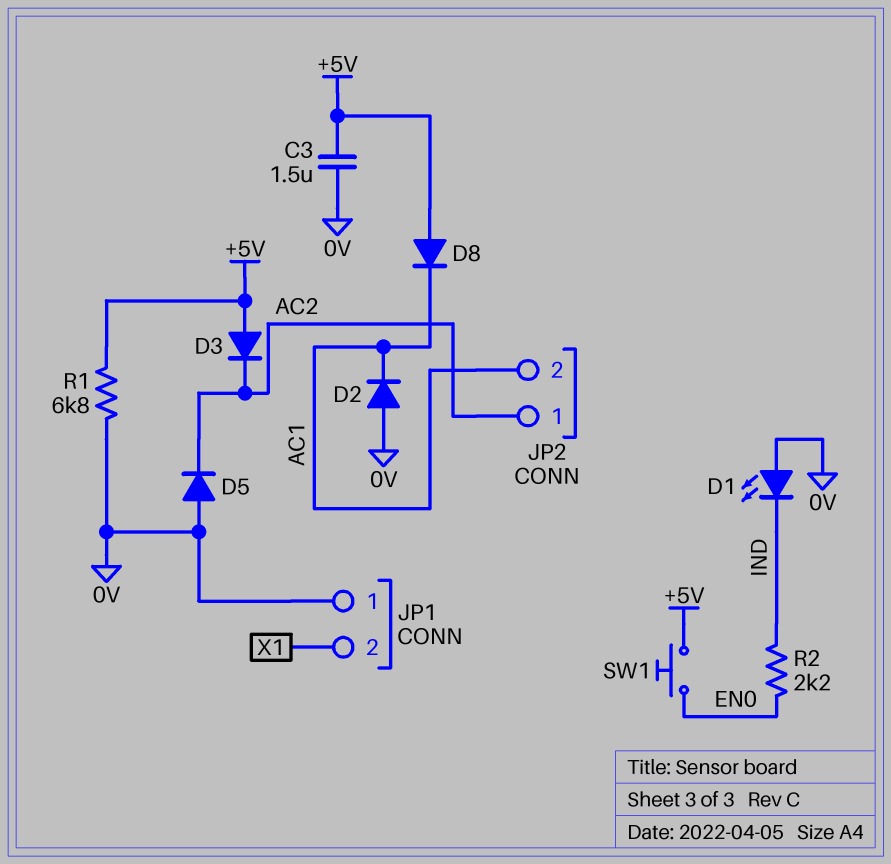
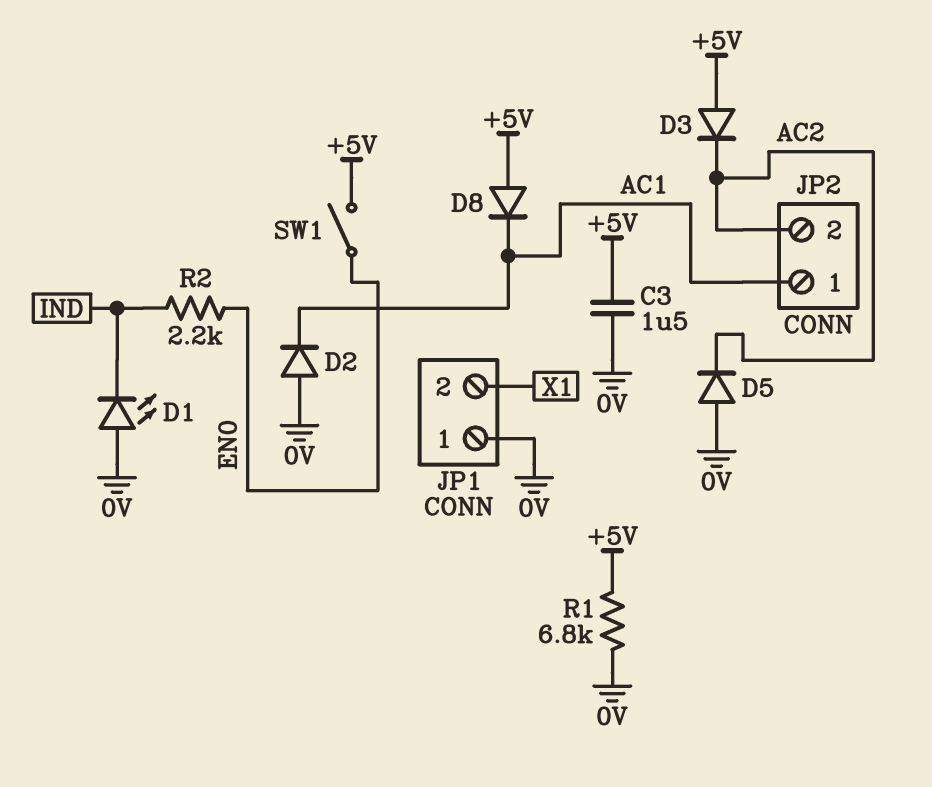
JP2 pin 1: AC2 -> AC1
JP2 pin 2: AC1 -> AC2
SW1: button (+5V, EN0) -> switch (+5V, EN0)

